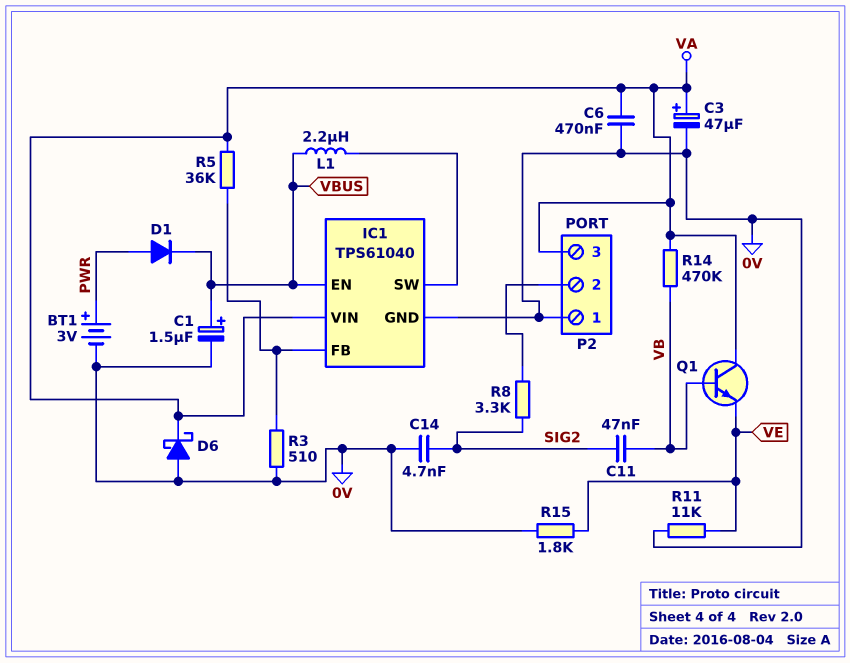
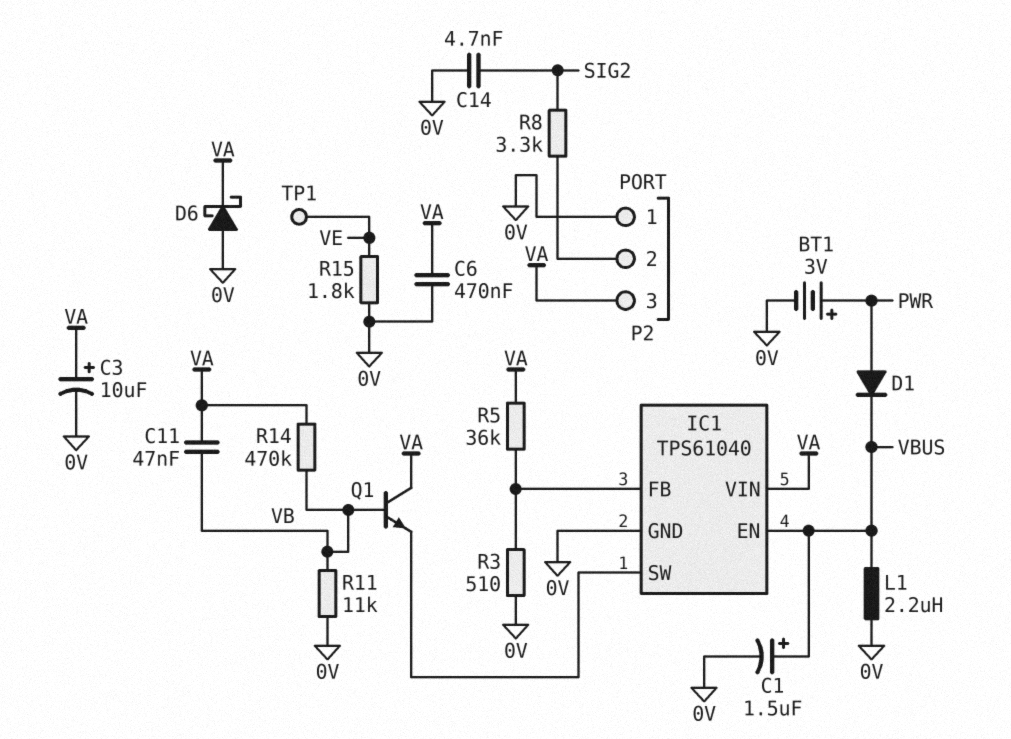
C3: 47uF (plus VA, minus 0V) -> 10uF (plus VA, minus 0V)
C11: 47nF (SIG2, VB) -> 47nF (VA, VB)
L1: 2.2uH (IC1/SW, VBUS) -> 2.2uH (0V, VBUS)
Q1: NPN (B VB, C VA, E VE) -> NPN (B VB, C VA, E IC1/SW)
R11: 11k (0V, VE) -> 11k (0V, VB)
TP1: none -> test point (VE)

